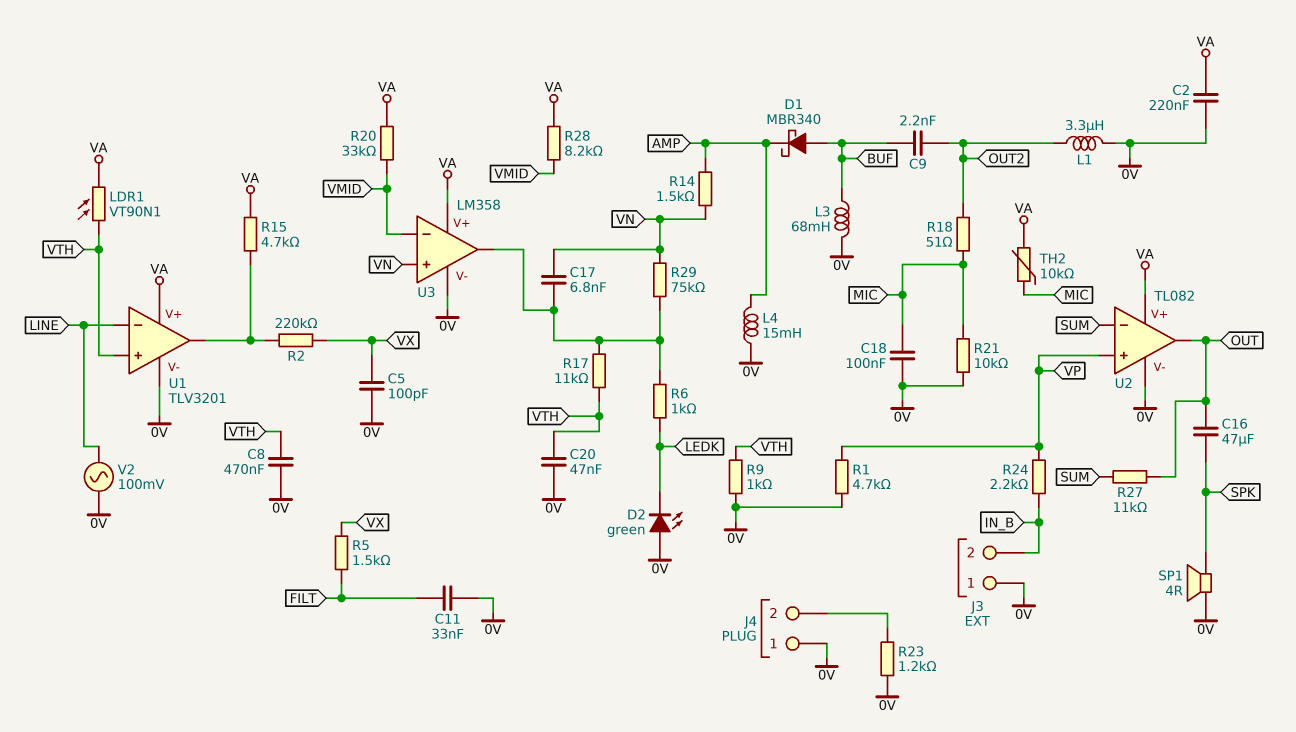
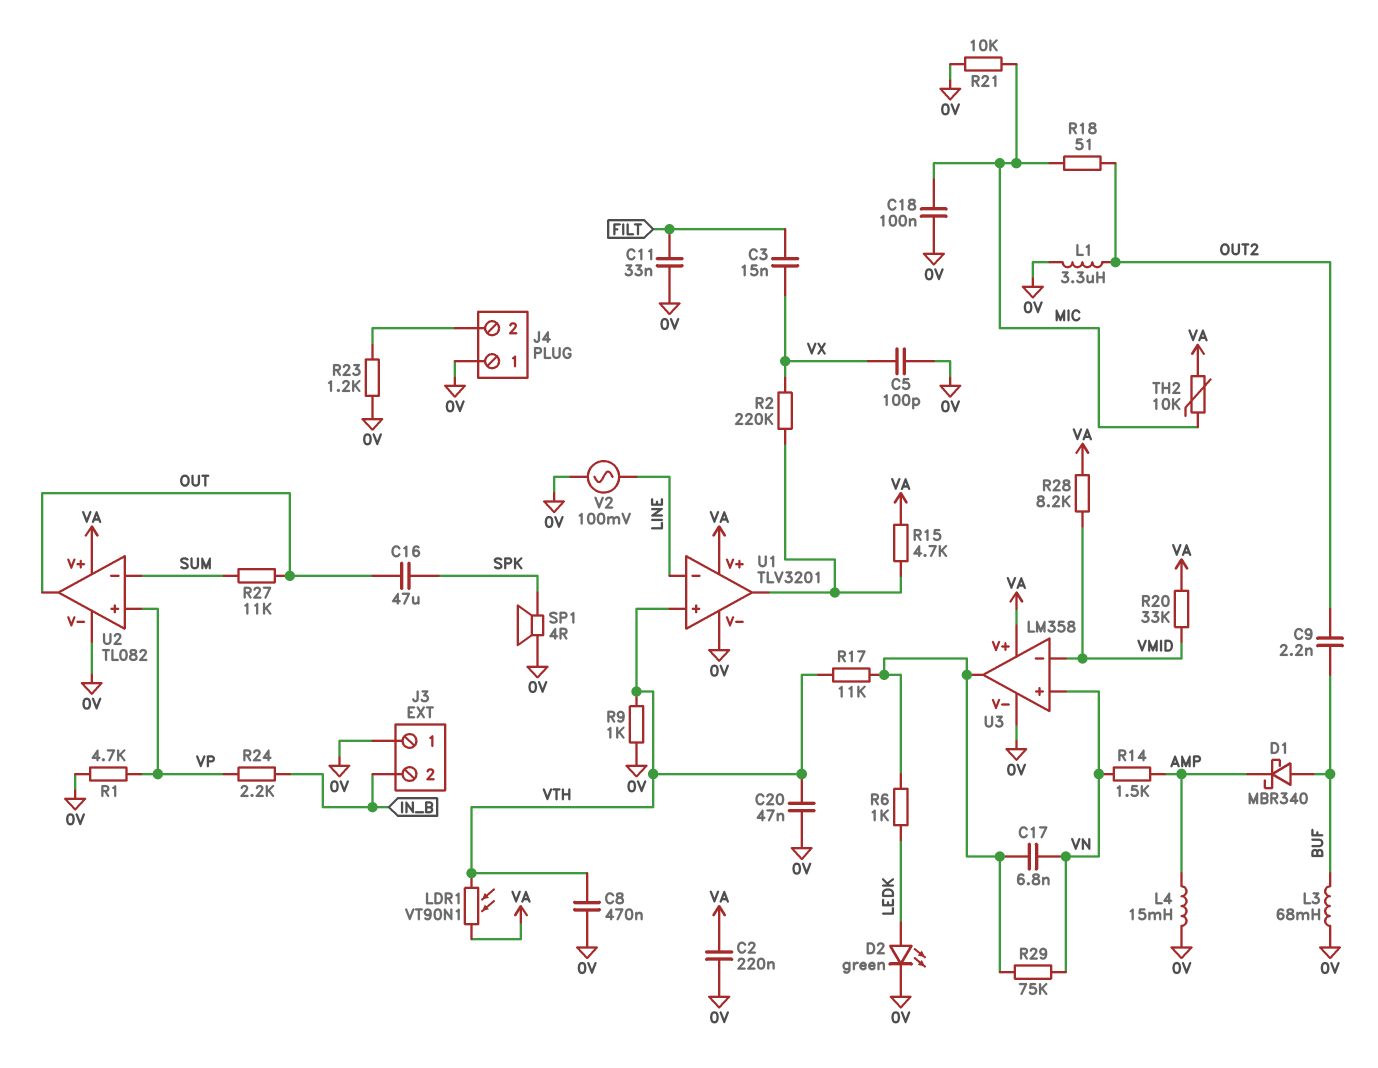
C3: none -> 15nF (FILT, VX)
D2: LED green (A 0V, K LEDK) -> LED green (A LEDK, K 0V)
R5: 1.5k (FILT, VX) -> none

